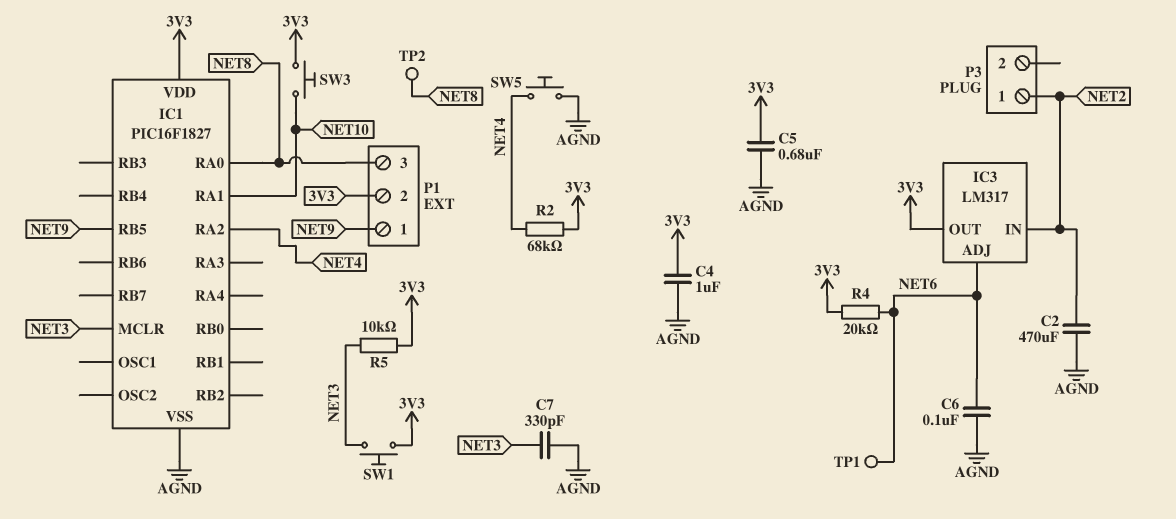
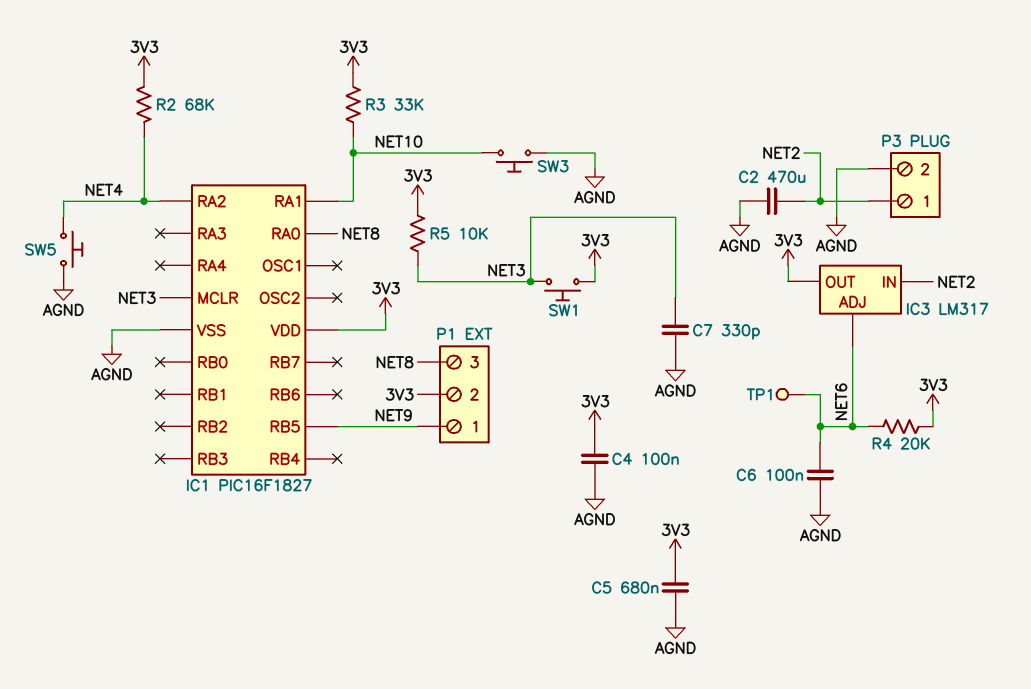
C4: 1uF (3V3, AGND) -> 100nF (3V3, AGND)
P3 pin 2: none -> AGND
R3: none -> 33k (3V3, NET10)
SW3: button (3V3, NET10) -> button (AGND, NET10)
TP2: test point (NET8) -> none

